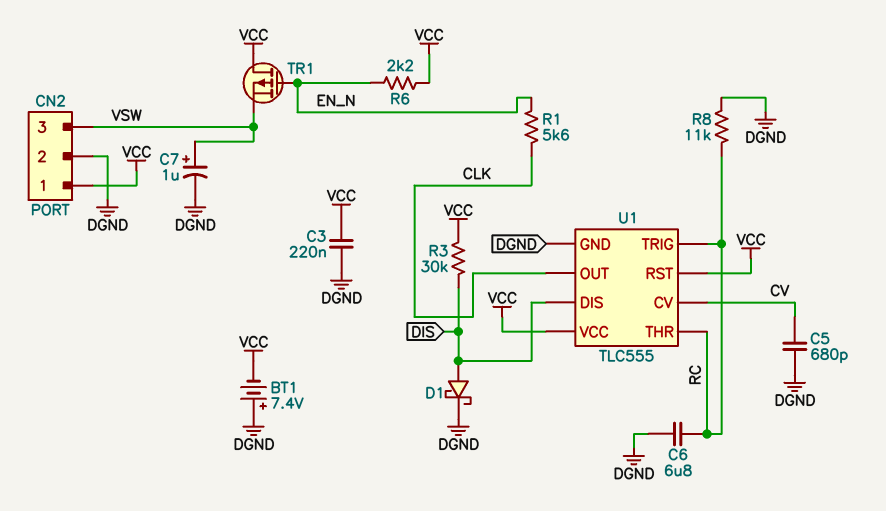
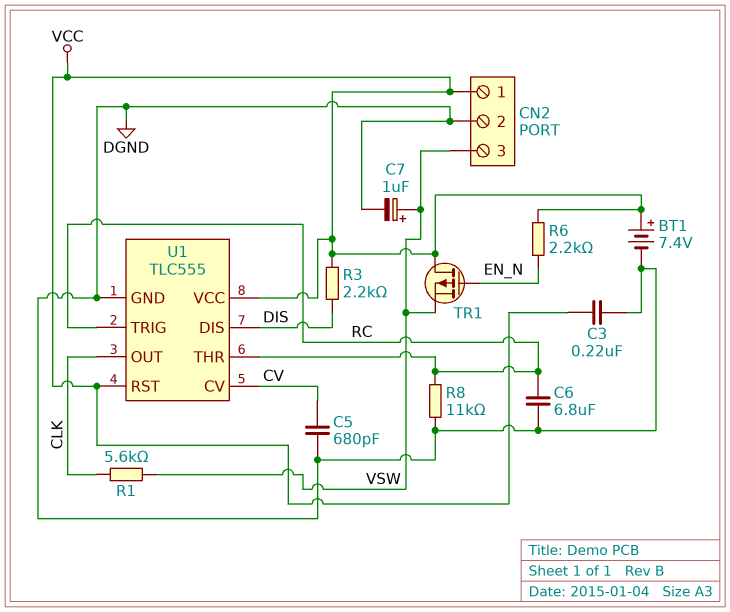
BT1: 7.4V (plus DGND, minus VCC) -> 7.4V (plus VCC, minus DGND)
D1: schottky (A DIS, K DGND) -> none
R1: 5.6k (CLK, EN_N) -> 5.6k (CLK, VSW)
R3: 30k (DIS, VCC) -> 2.2k (DIS, VCC)

